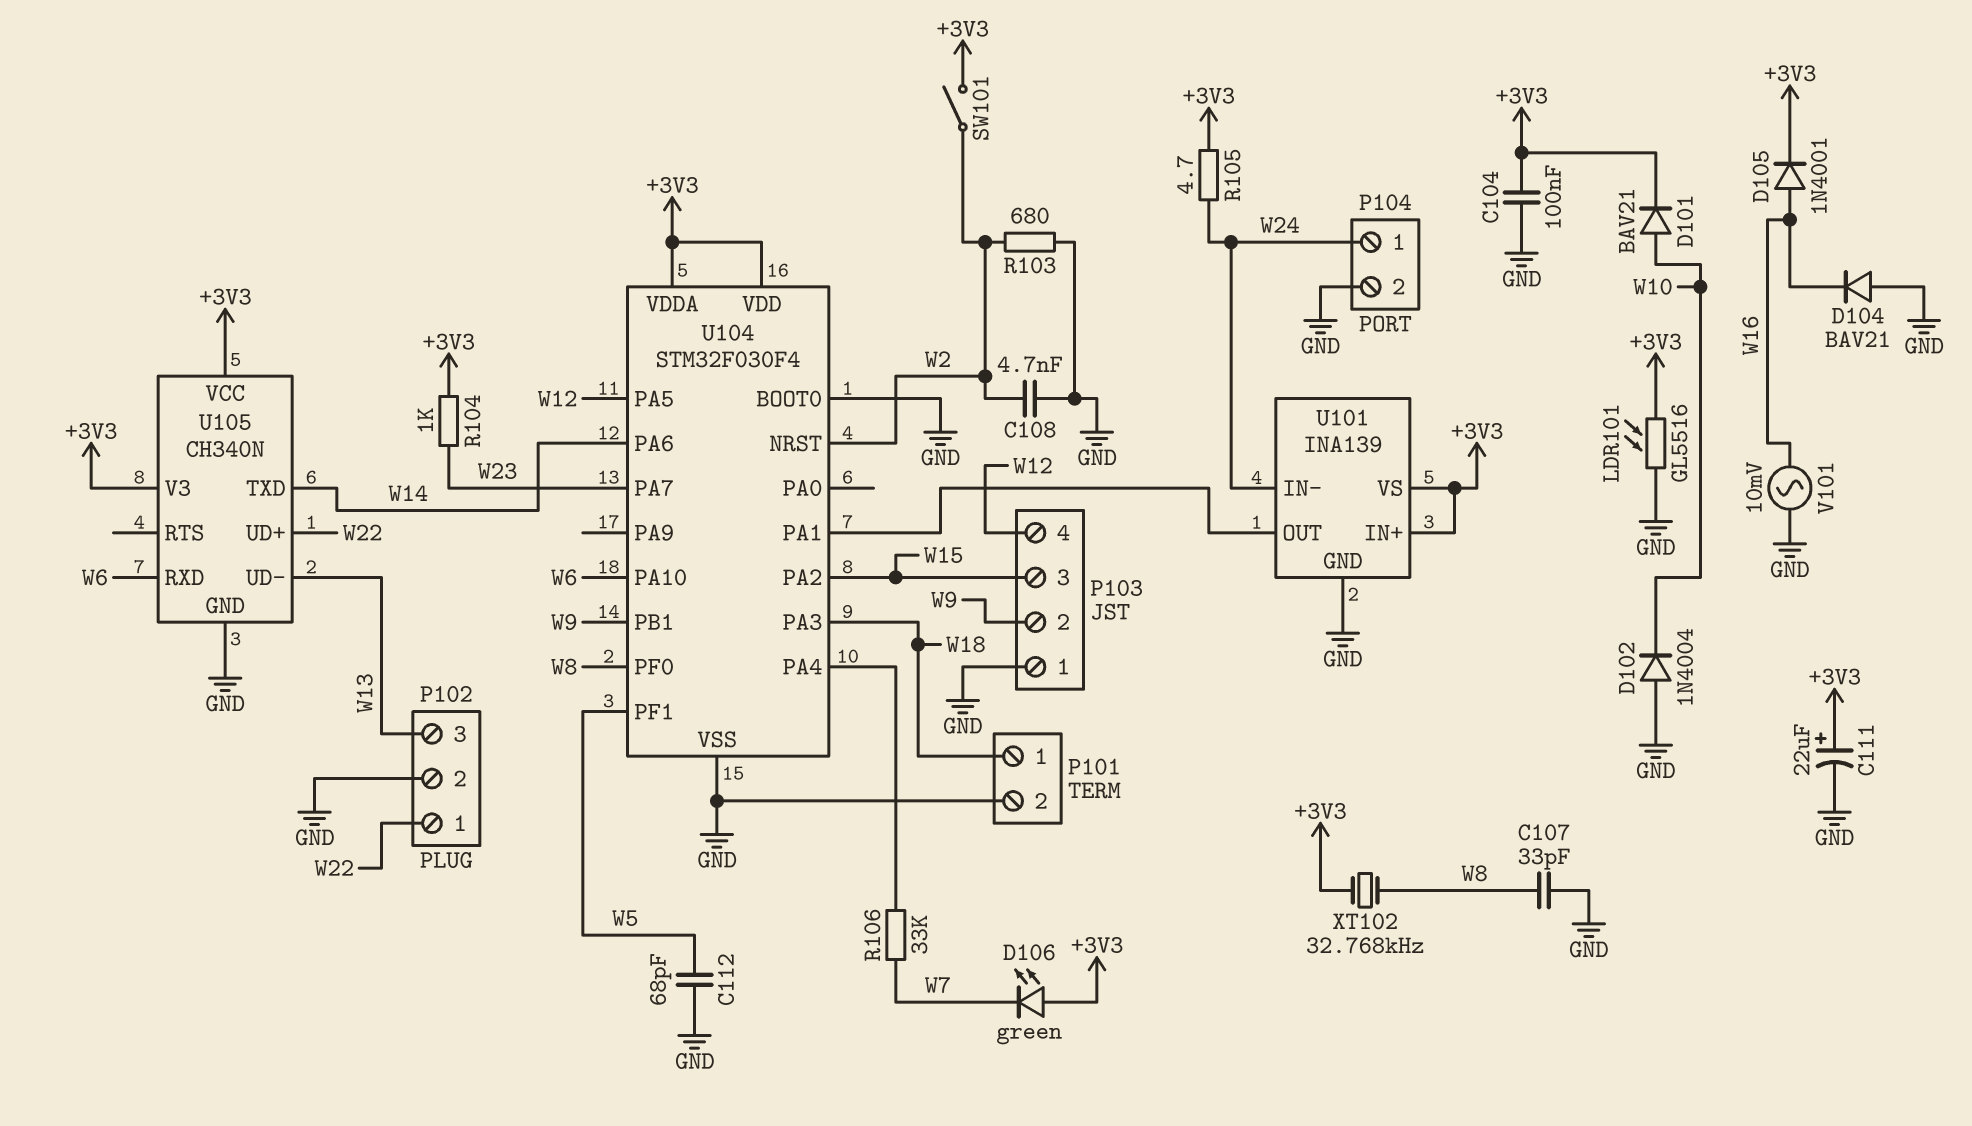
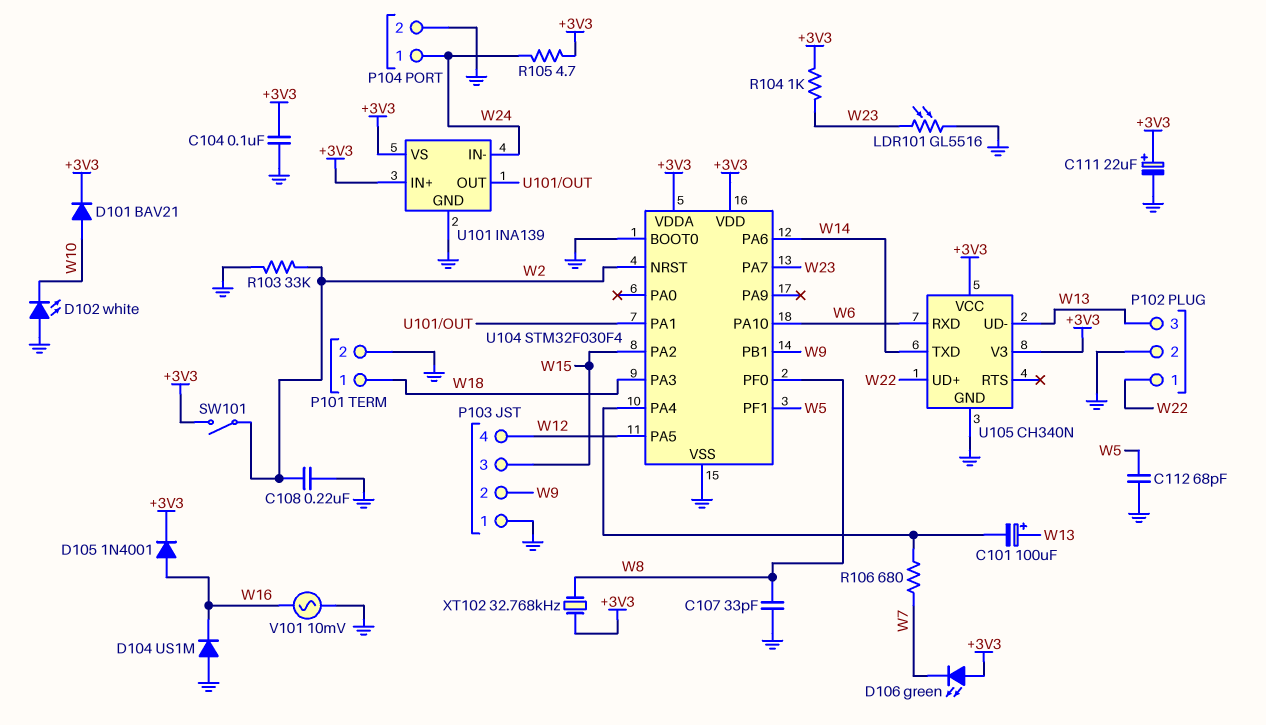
C101: none -> 100uF (plus W13, minus U104/PA4)
C108: 4.7nF (GND, W2) -> 220nF (GND, W2)
D102: diode 1N4004 (A GND, K W10) -> LED white (A GND, K W10)
D104: diode BAV21 (A GND, K W16) -> diode US1M (A GND, K W16)
LDR101: GL5516 (+3V3, GND) -> GL5516 (GND, W23)
R103: 680 (GND, W2) -> 33k (GND, W2)
R106: 33k (U104/PA4, W7) -> 680 (U104/PA4, W7)

